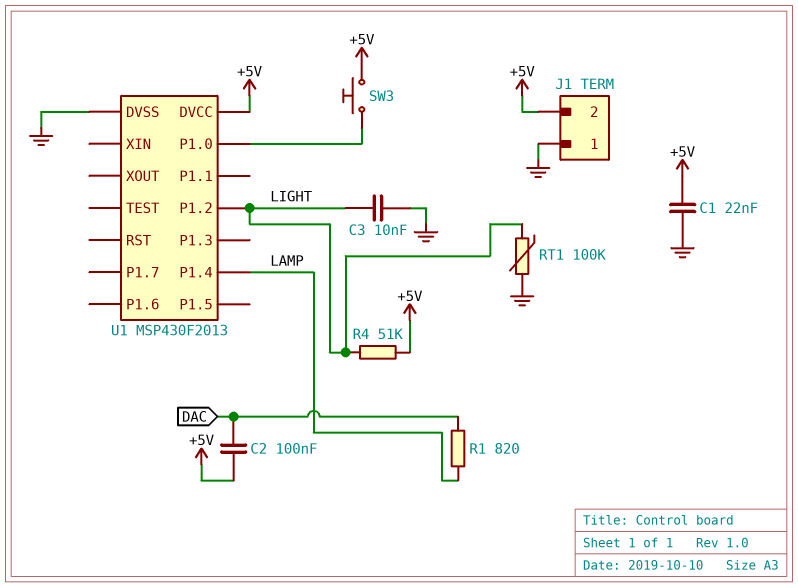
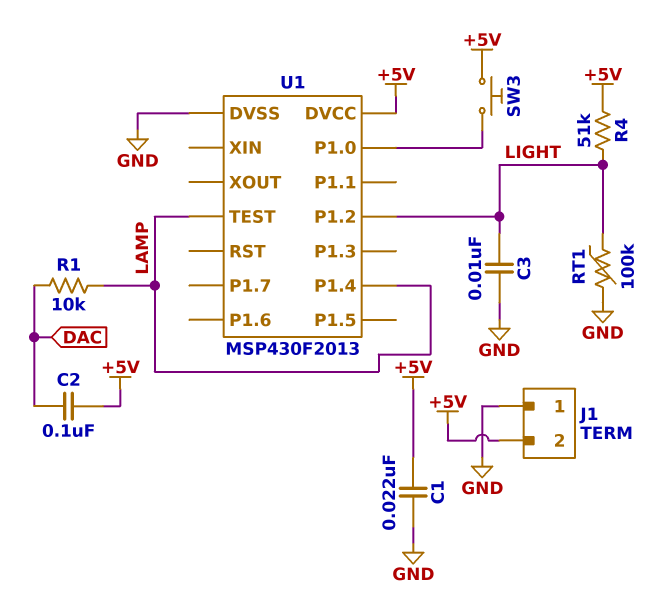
R1: 820 (DAC, LAMP) -> 10k (DAC, LAMP)
U1 pin TEST: none -> LAMP

